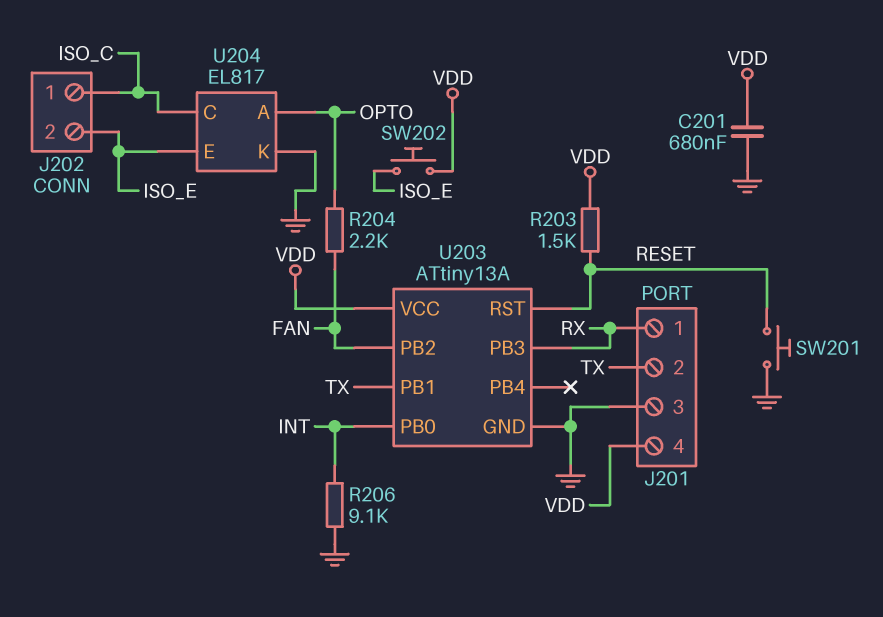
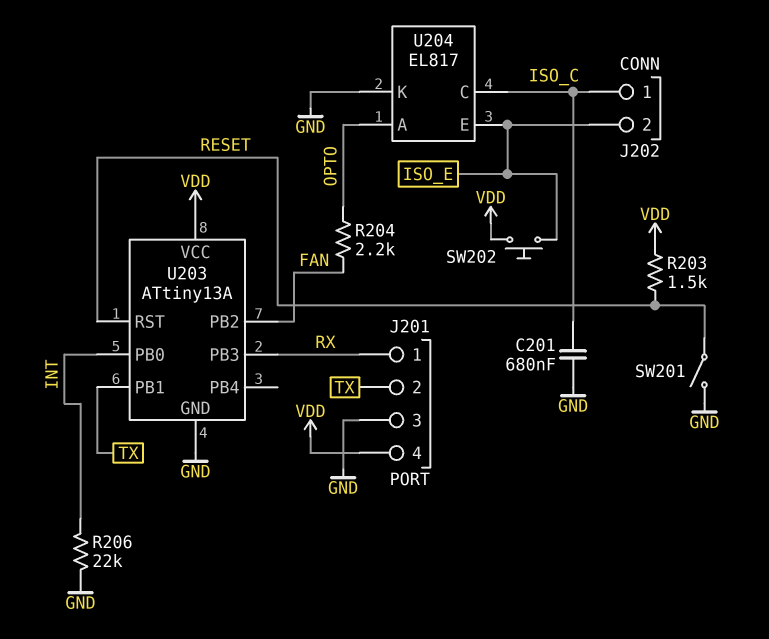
C201: 680nF (GND, VDD) -> 680nF (GND, ISO_C)
R206: 9.1k (GND, INT) -> 22k (GND, INT)
SW201: button (GND, RESET) -> switch (GND, RESET)

